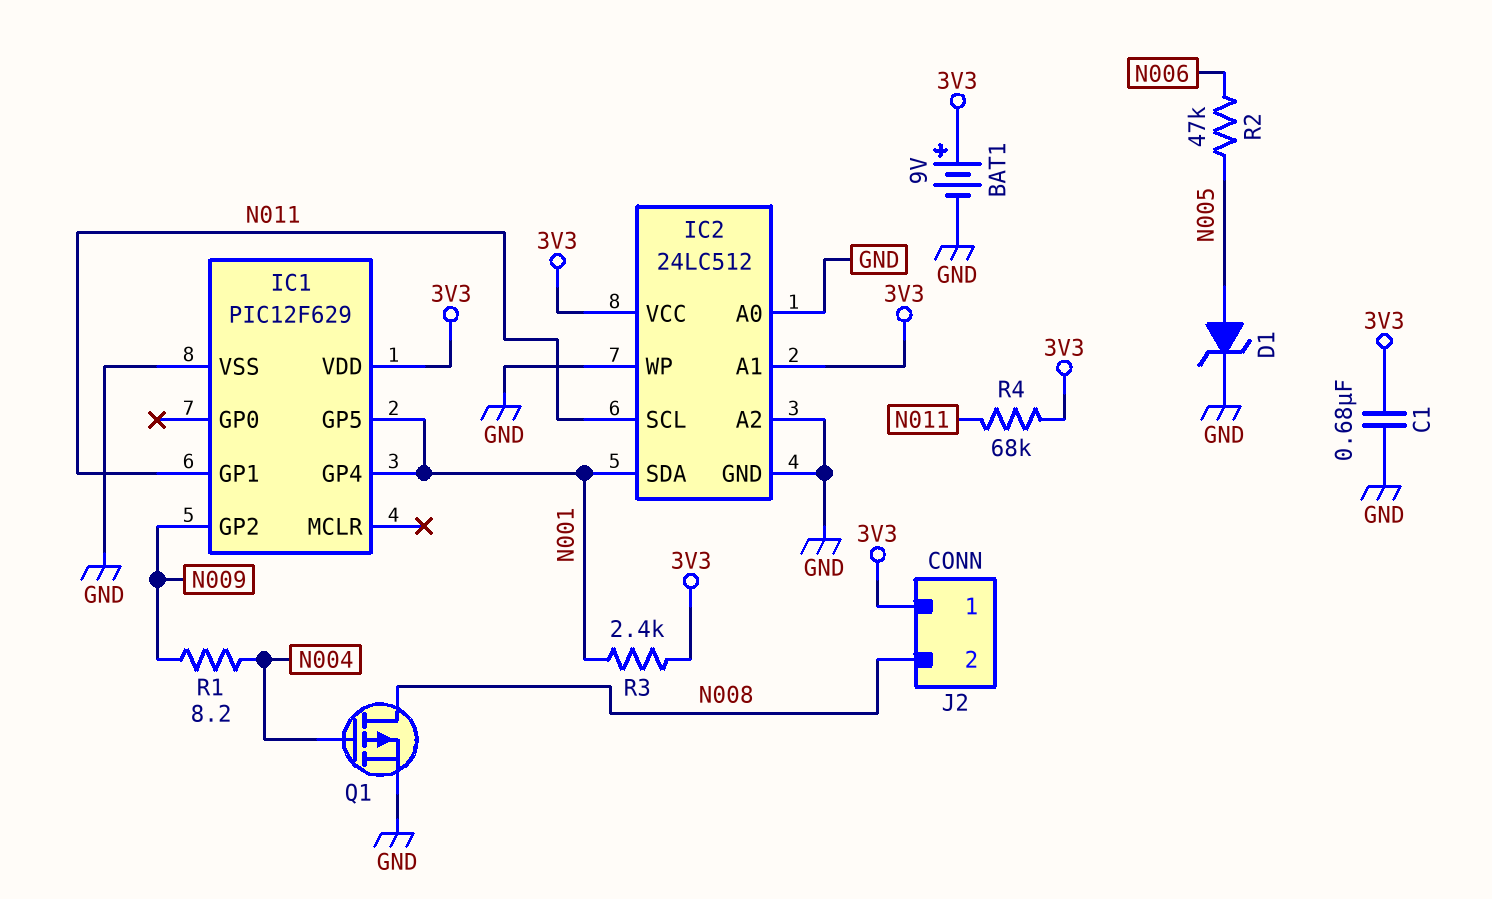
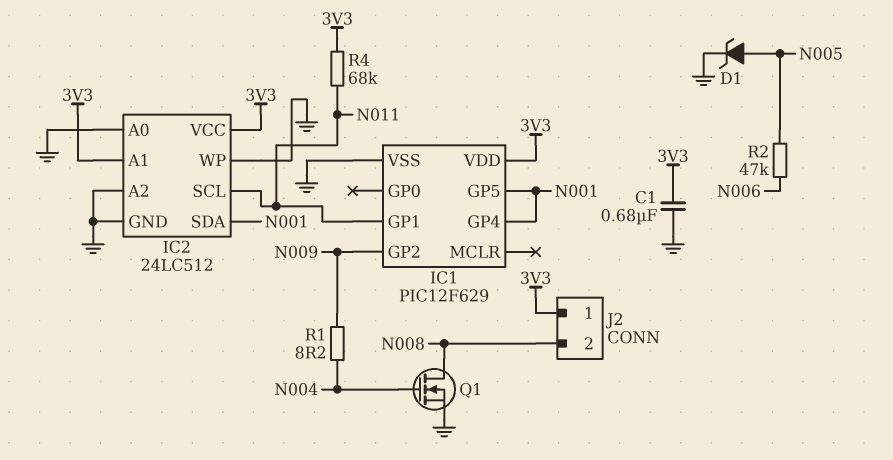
BAT1: 9V (plus 3V3, minus GND) -> none
Q1: PMOS (G N004, D N008, S GND) -> NMOS (G N004, D N008, S GND)
R3: 2.4k (3V3, N001) -> none

